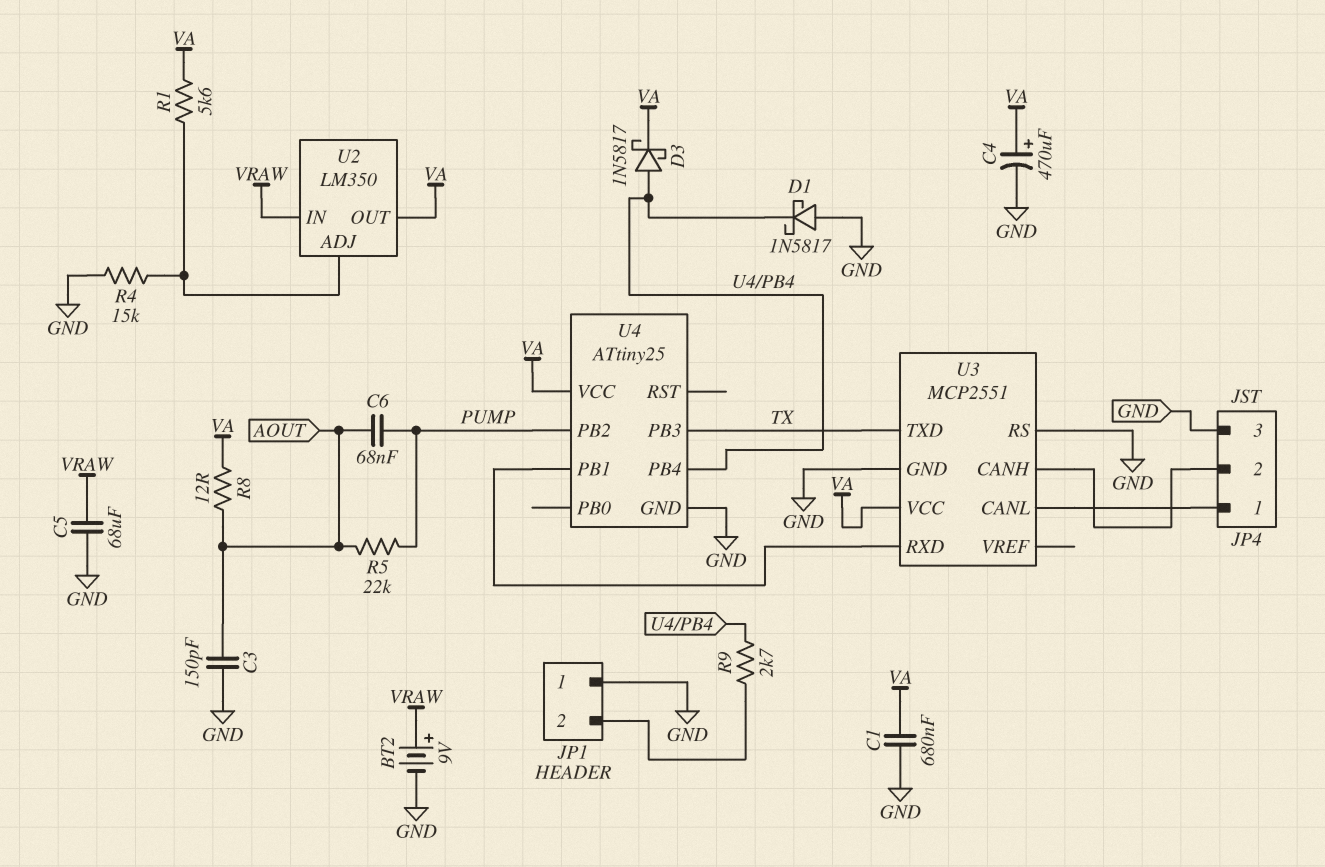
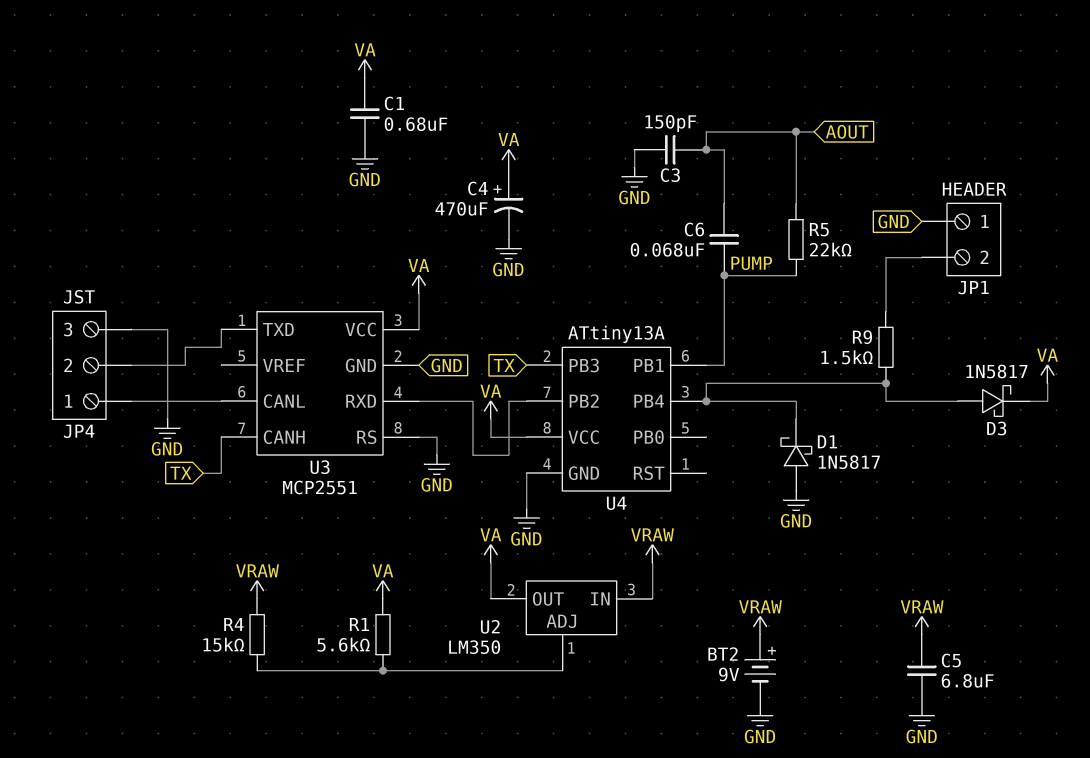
C5: 68uF (GND, VRAW) -> 6.8uF (GND, VRAW)
R4: 15k (GND, U2/ADJ) -> 15k (U2/ADJ, VRAW)
R8: 12 (AOUT, VA) -> none
R9: 2.7k (JP1/2, U4/PB4) -> 1.5k (JP1/2, U4/PB4)
U3 pin CANH: JP4/2 -> TX
U3 pin TXD: TX -> JP4/2
U4: ATtiny25 -> ATtiny13A
U4 pin PB1: U3/RXD -> PUMP
U4 pin PB2: PUMP -> U3/RXD

